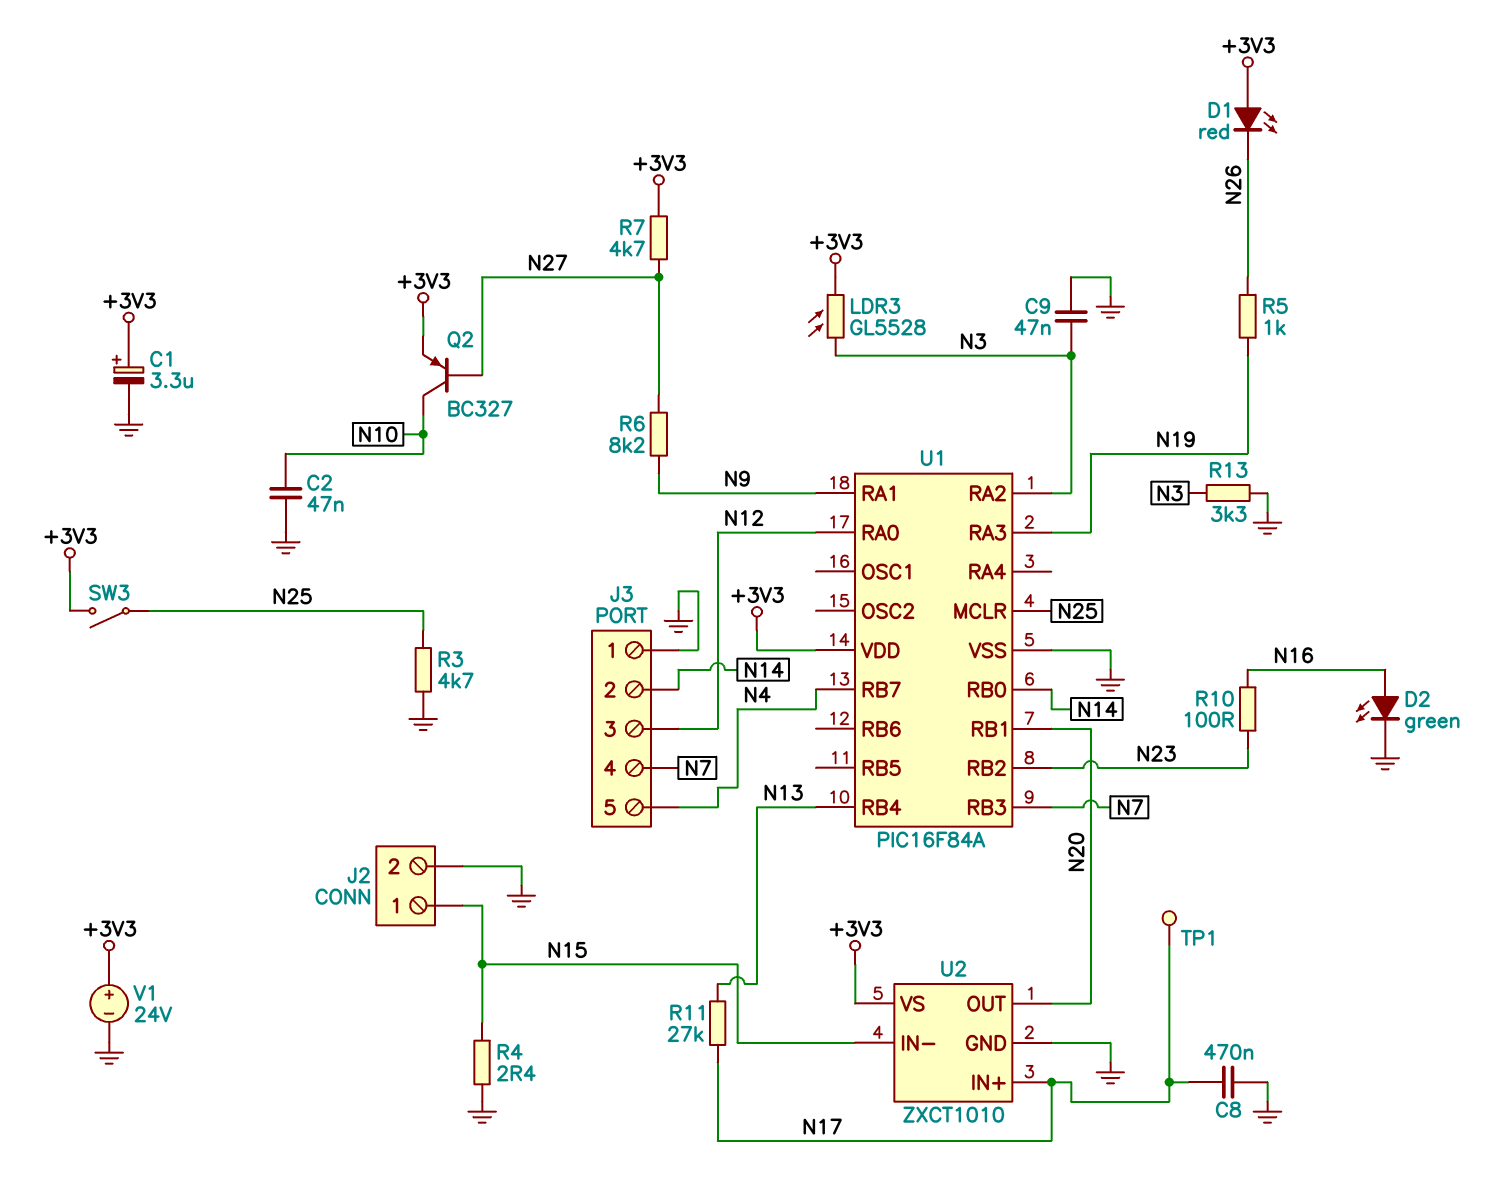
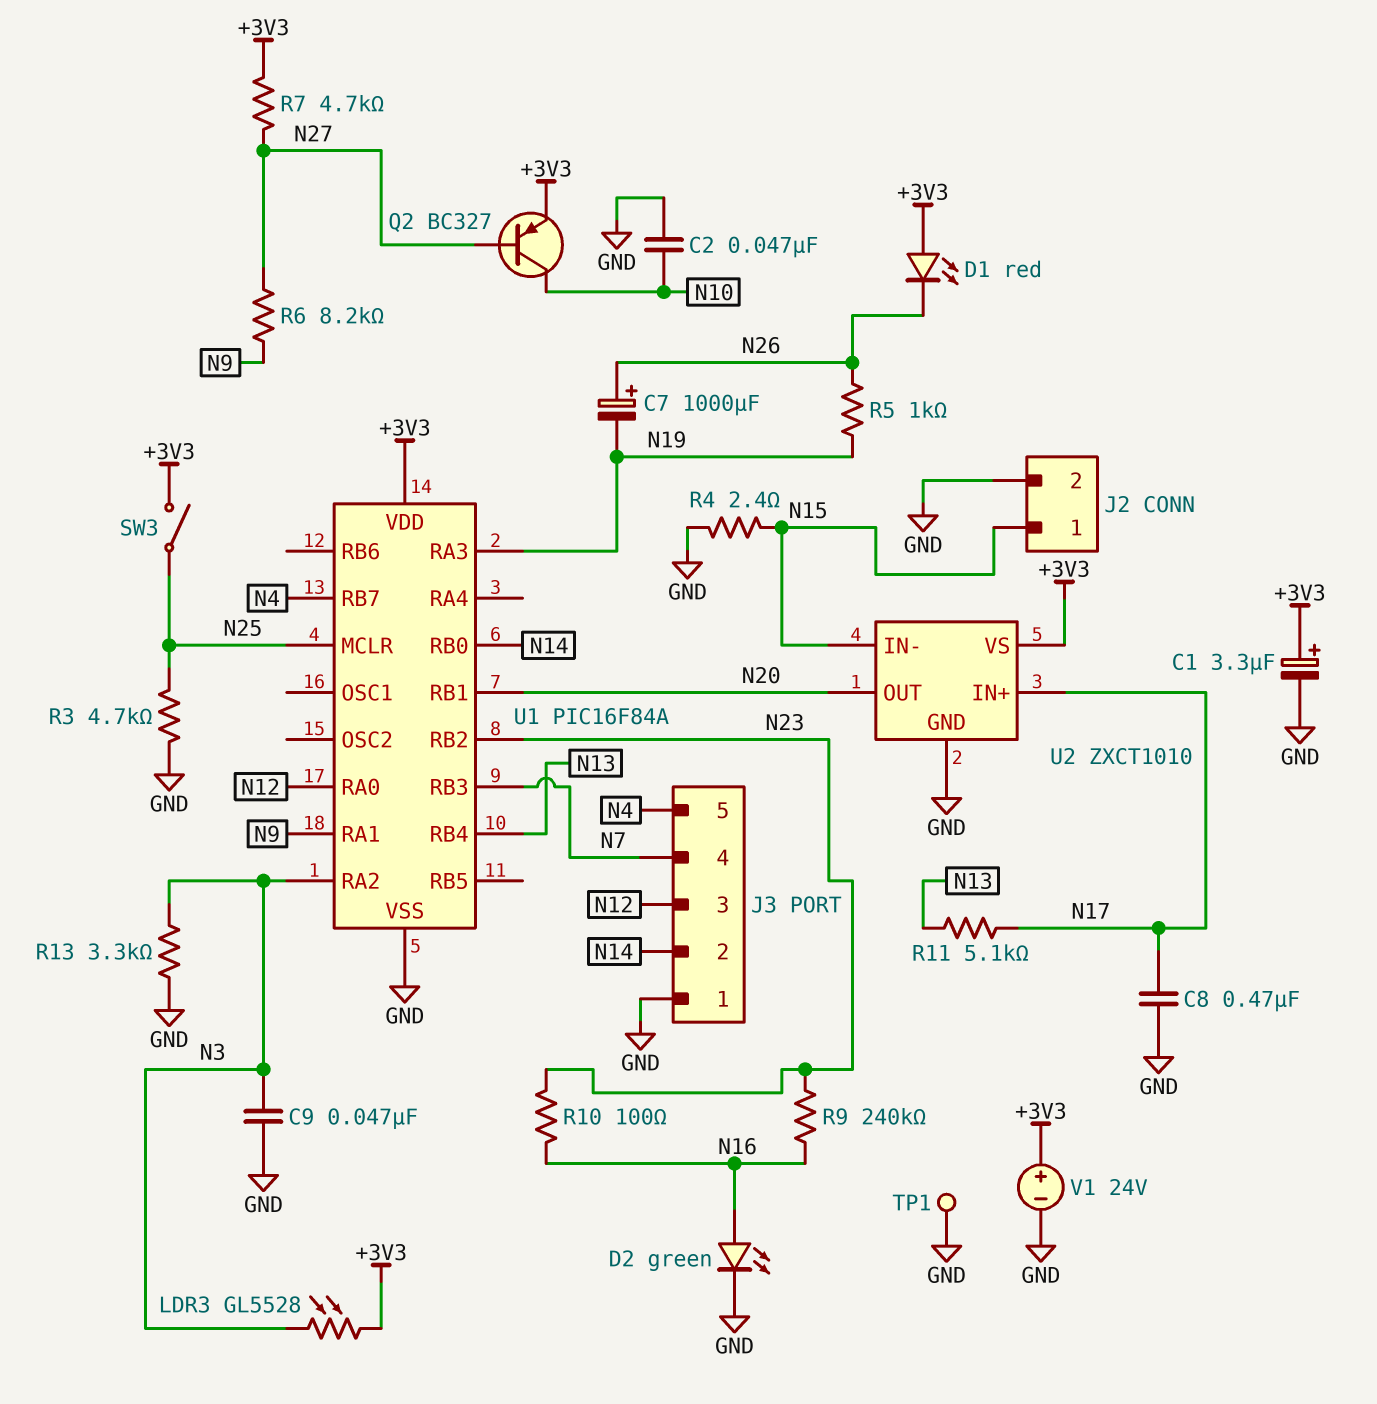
C7: none -> 1000uF (plus N26, minus N19)
R9: none -> 240k (N16, N23)
R11: 27k (N13, N17) -> 5.1k (N13, N17)
TP1: test point (N17) -> test point (GND)

